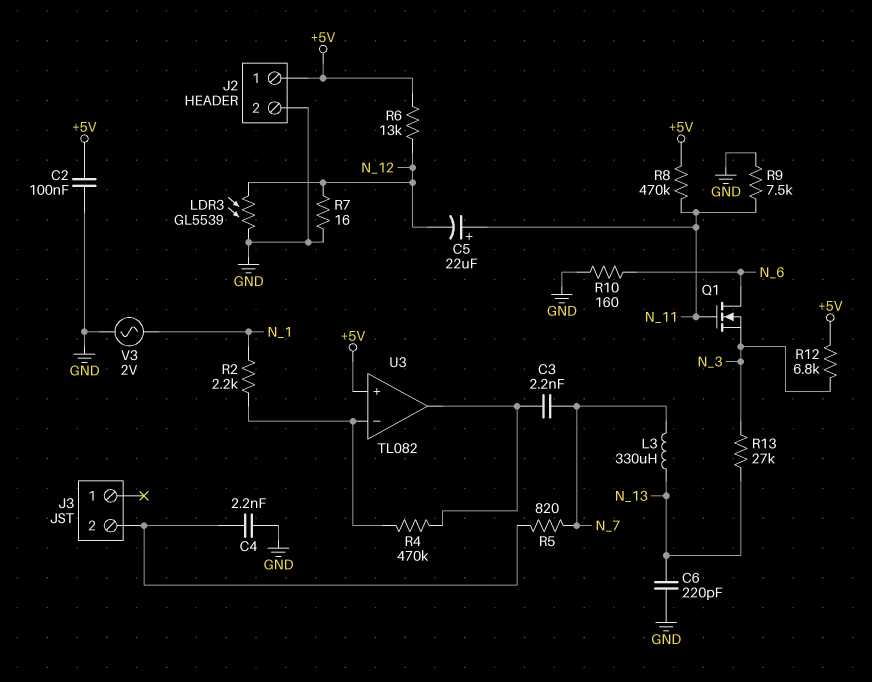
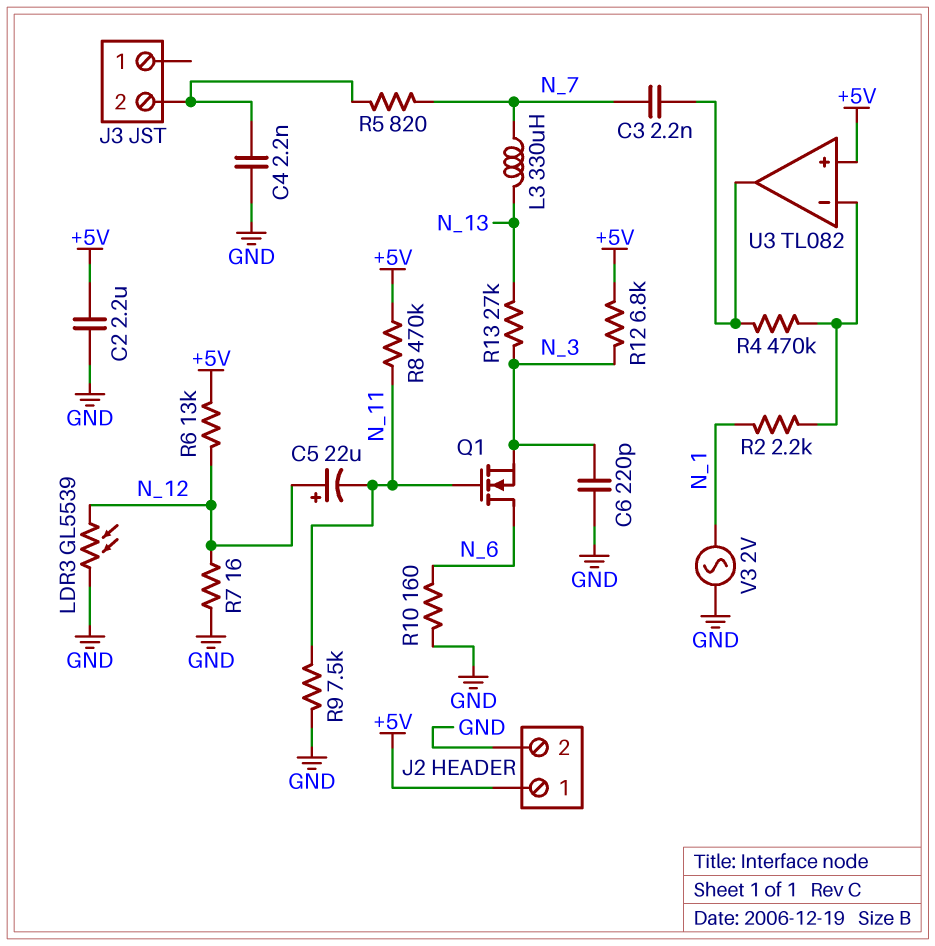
C2: 100nF (+5V, GND) -> 2.2uF (+5V, GND)
C5: 22uF (plus N_11, minus N_12) -> 22uF (plus N_12, minus N_11)
C6: 220pF (GND, N_13) -> 220pF (GND, N_3)

